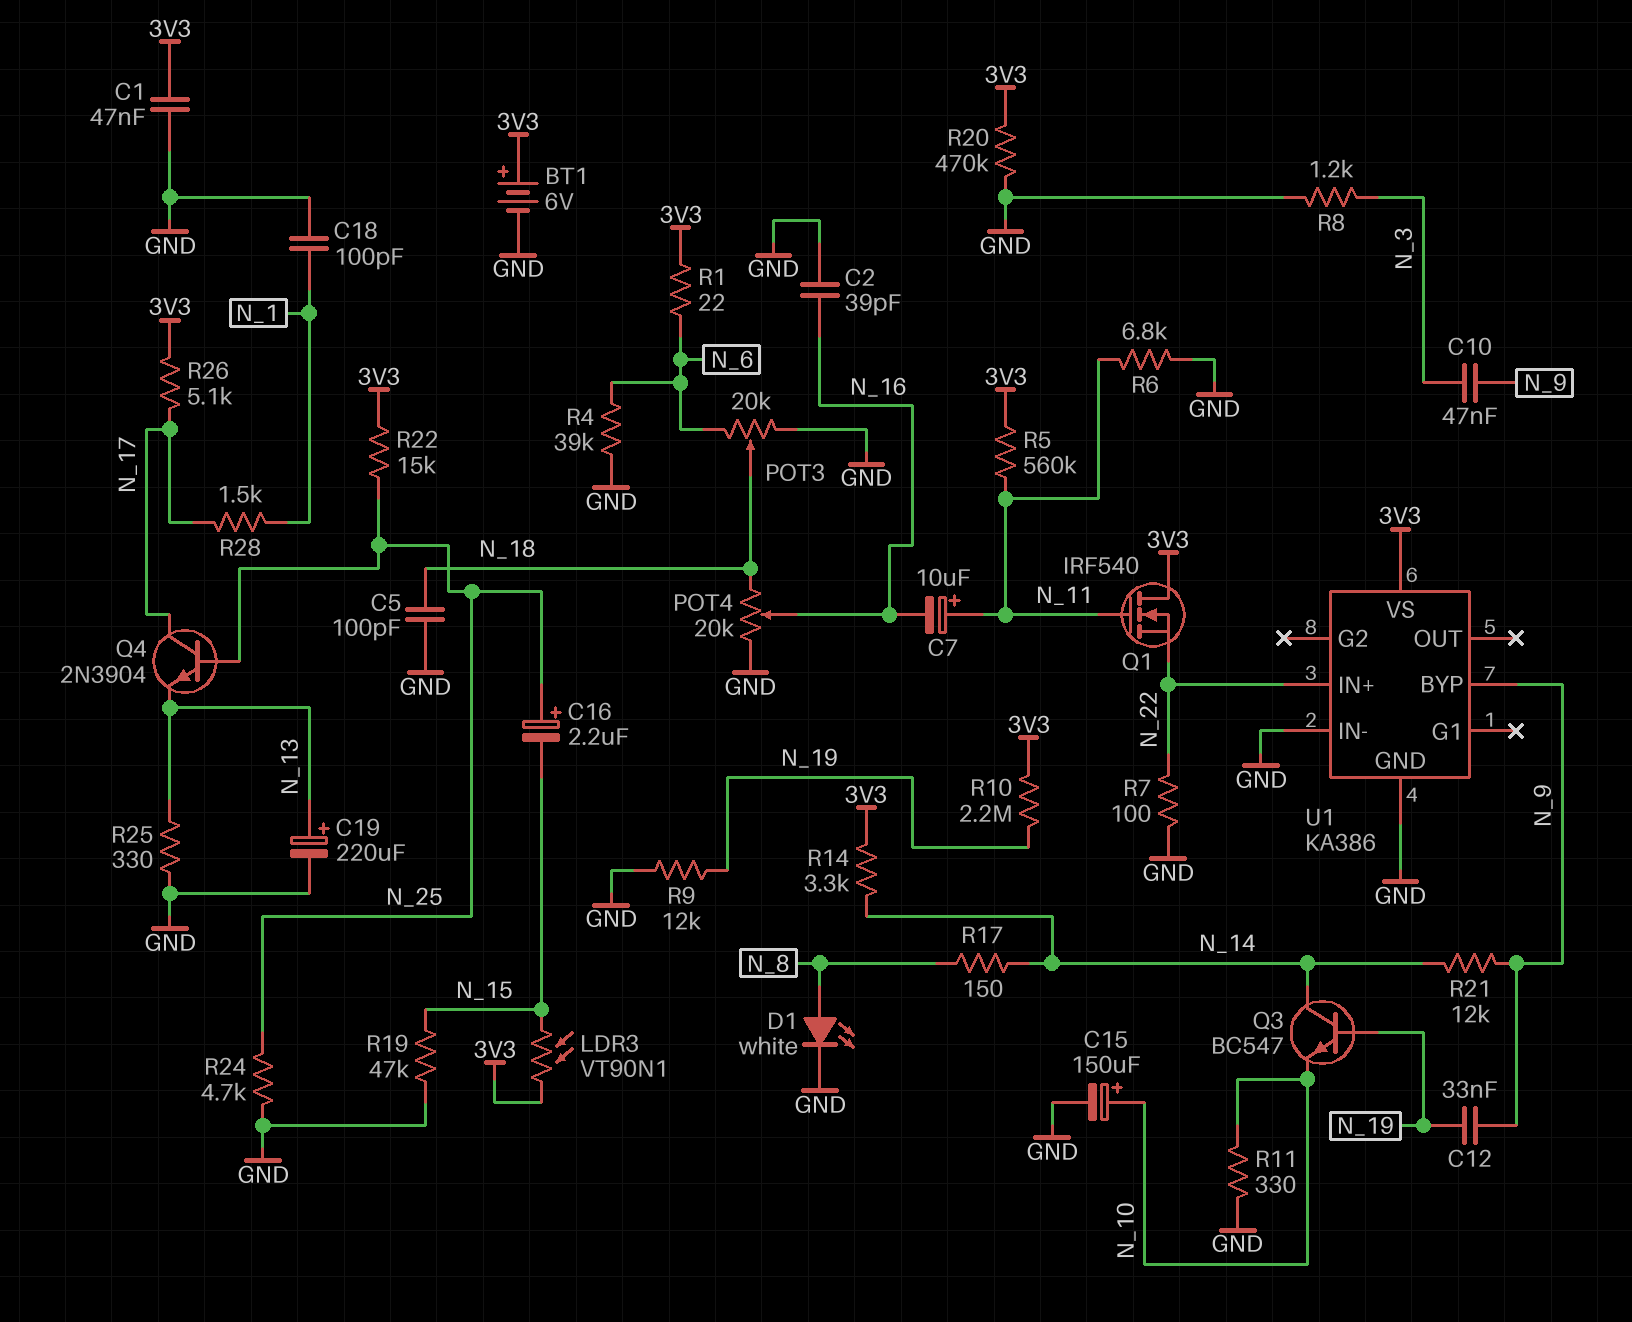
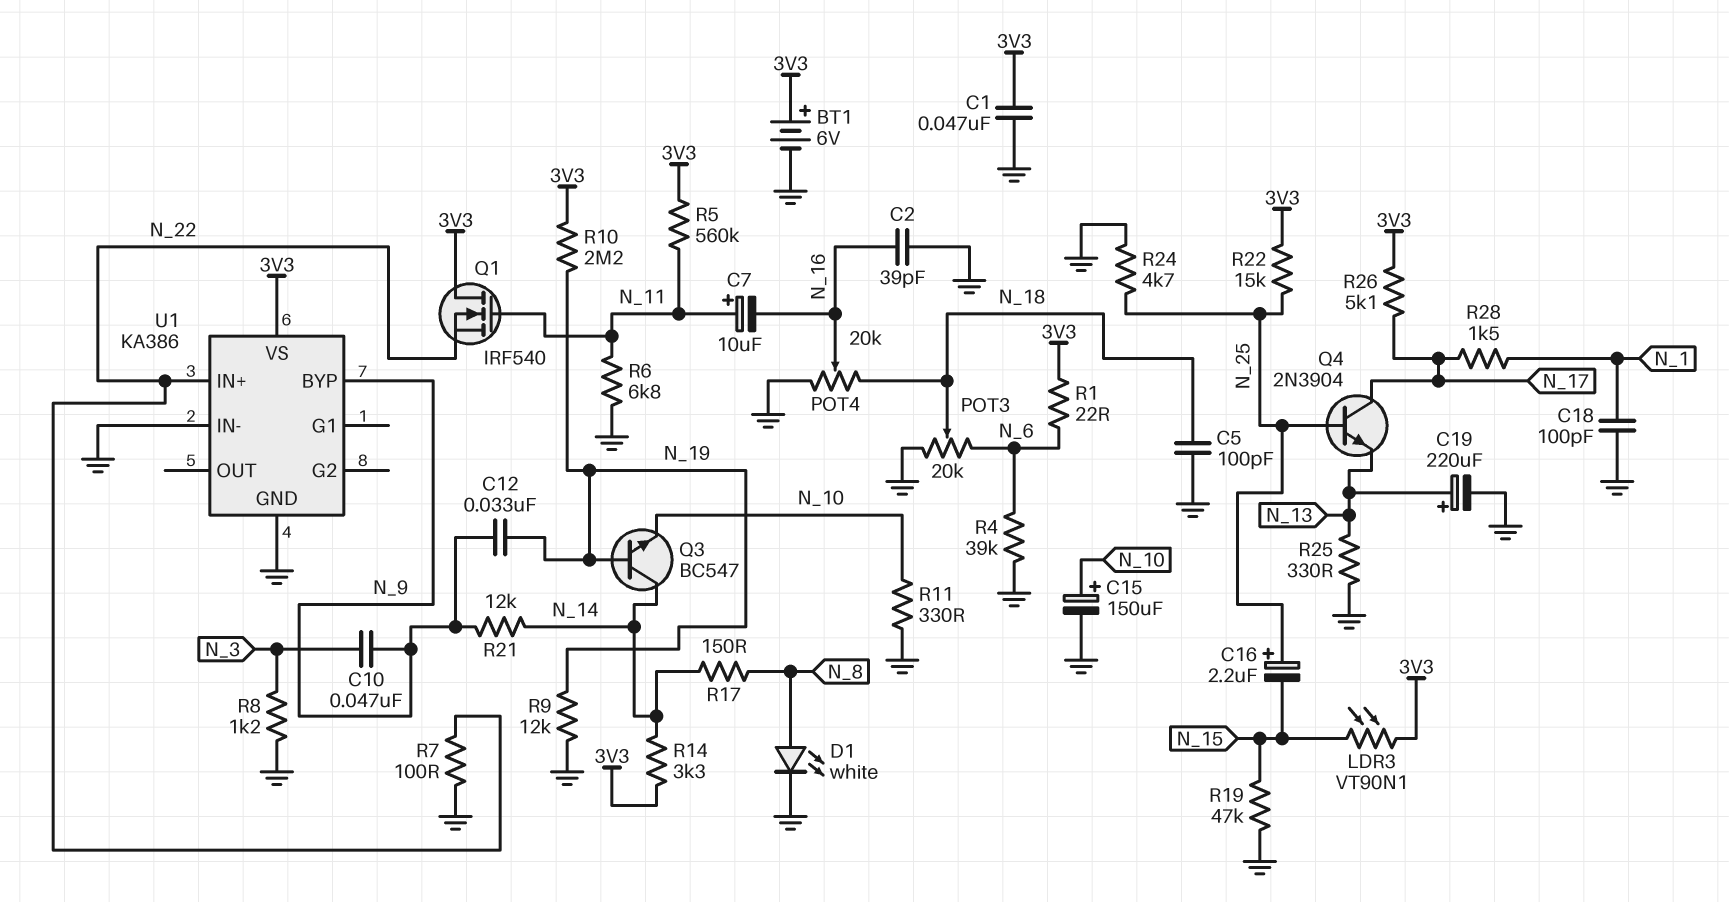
R20: 470k (3V3, GND) -> none

